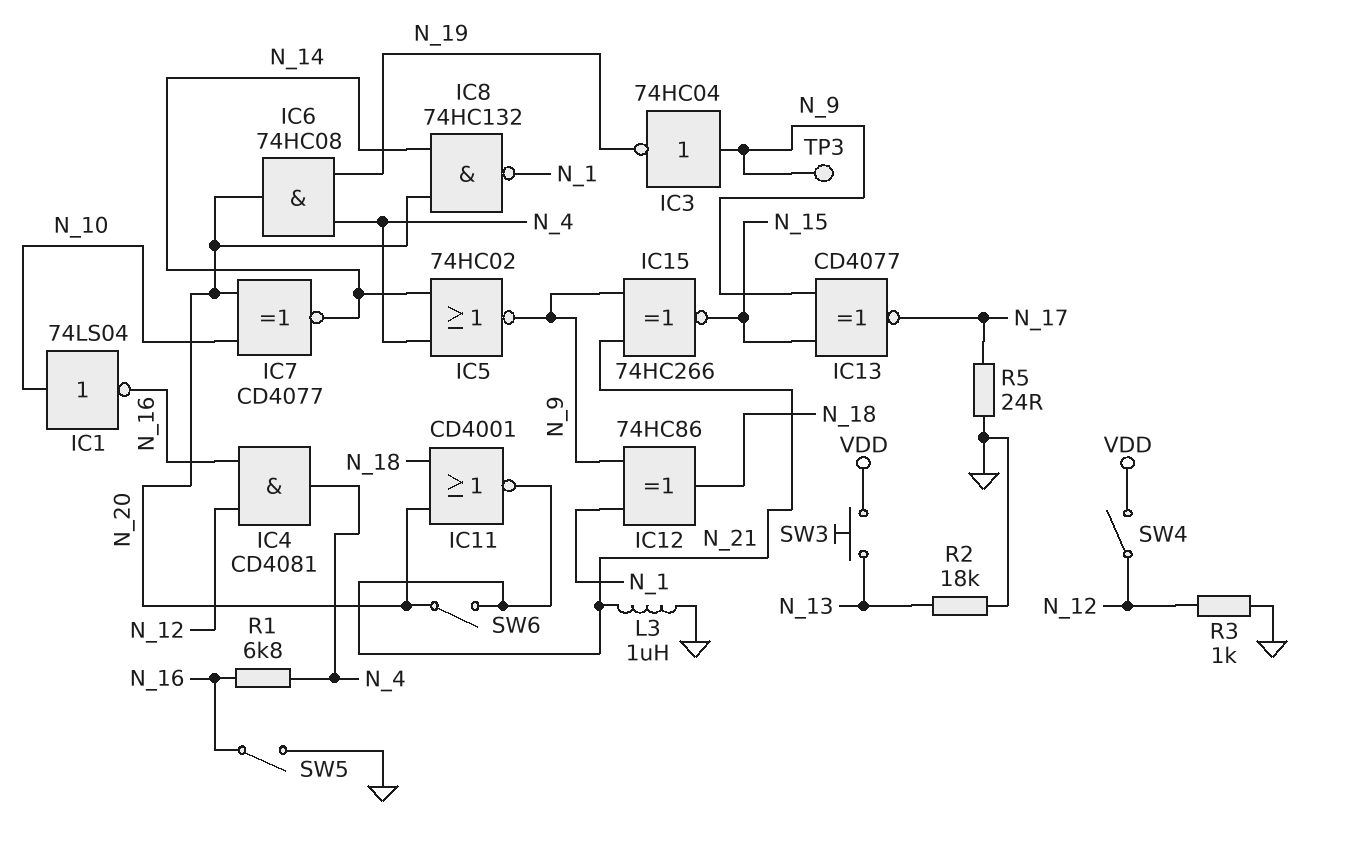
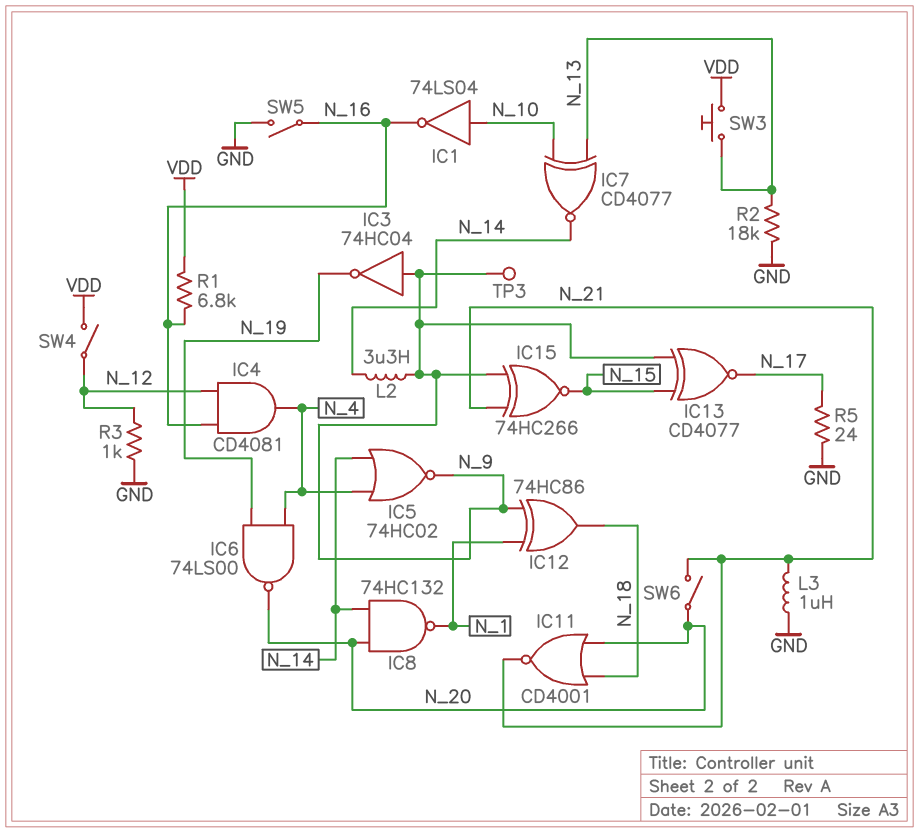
IC6: AND 74HC08 (in N_4, in N_19, out N_20) -> NAND 74LS00 (in N_4, in N_19, out N_20)
IC7: XNOR CD4077 (in N_10, in N_20, out N_14) -> XNOR CD4077 (in N_10, in N_13, out N_14)
L2: none -> 3.3uH (N_9, N_14)
R1: 6.8k (N_4, N_16) -> 6.8k (N_16, VDD)

